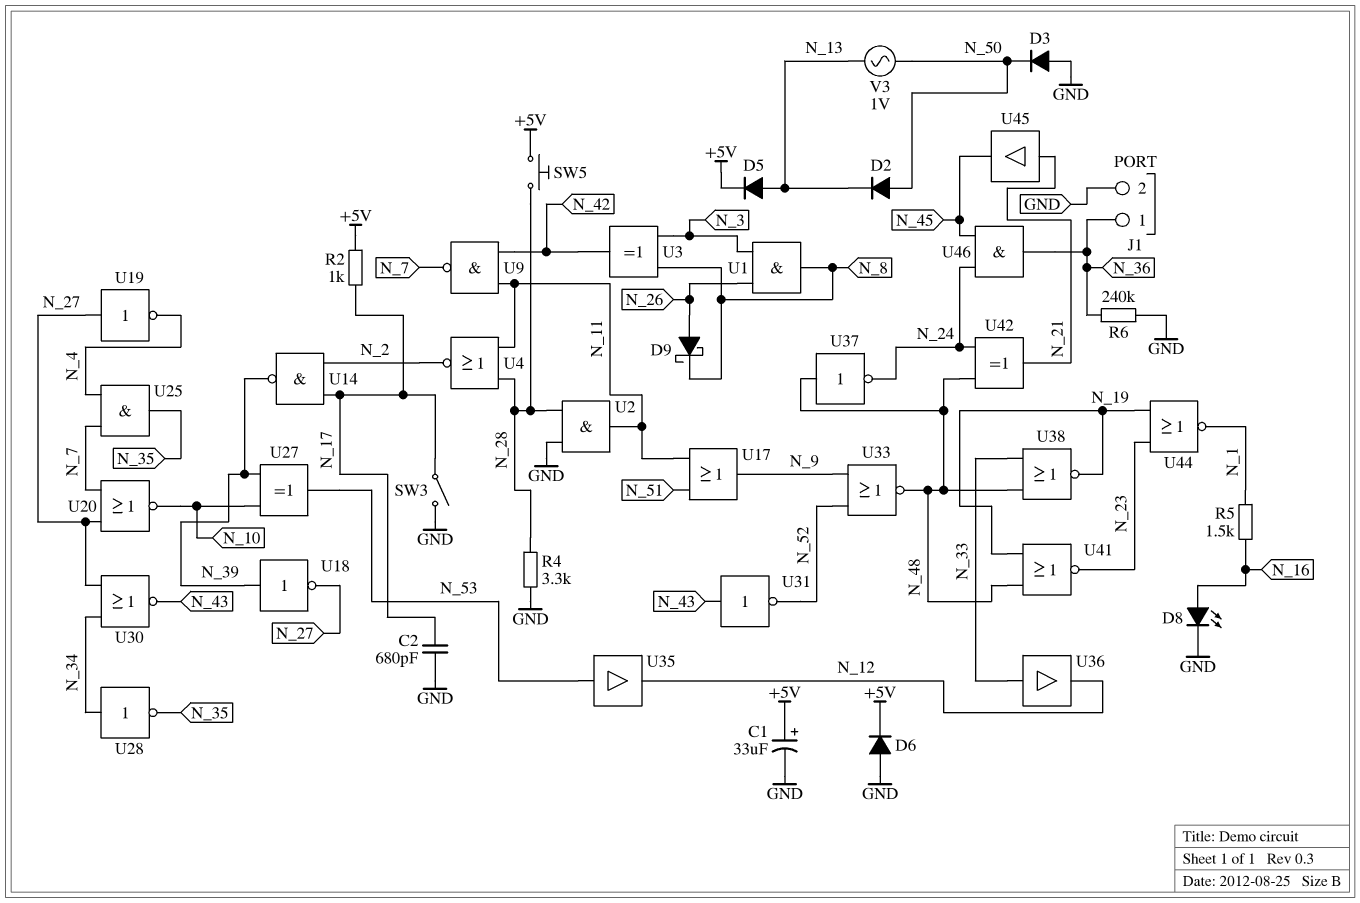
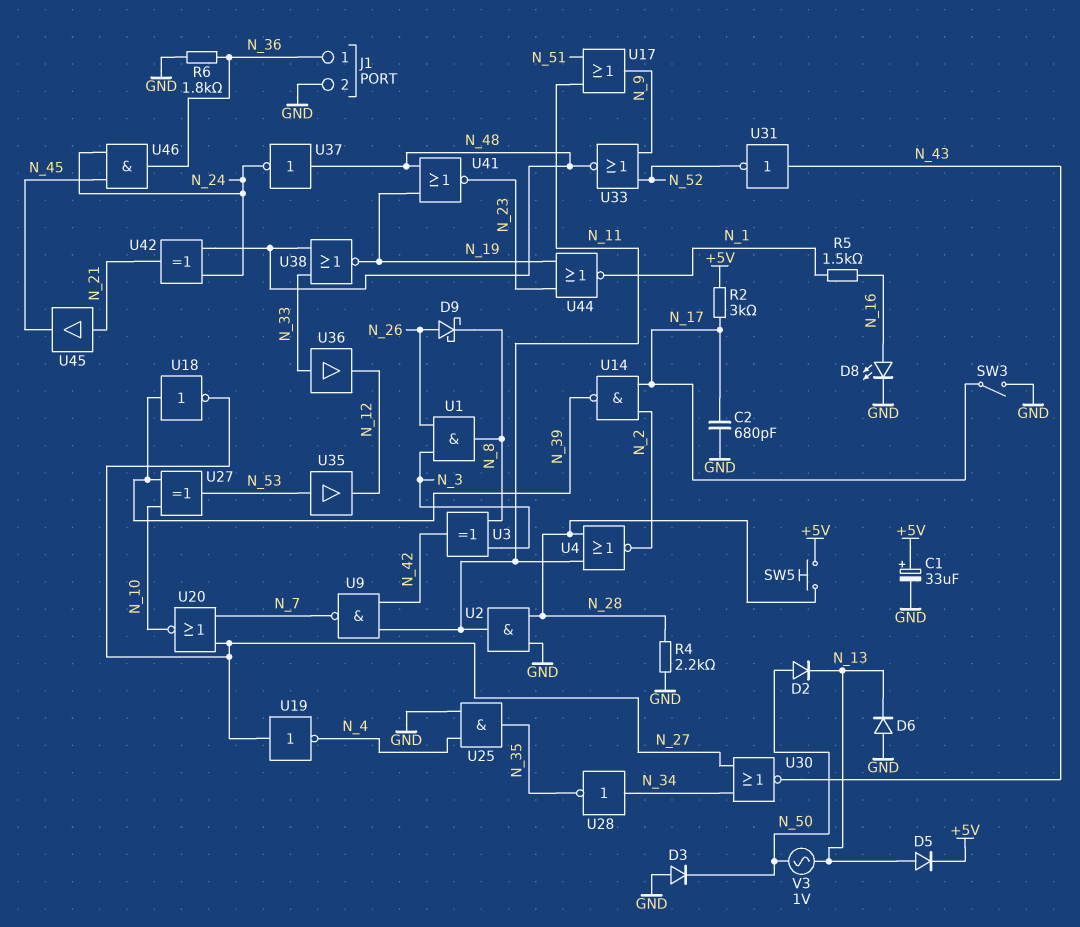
D6: diode (A GND, K +5V) -> diode (A GND, K N_13)
R2: 1k (+5V, N_17) -> 3k (+5V, N_17)
R4: 3.3k (GND, N_28) -> 2.2k (GND, N_28)
R6: 240k (GND, N_36) -> 1.8k (GND, N_36)
U25: AND (in N_4, in N_7, out N_35) -> AND (in GND, in N_4, out N_35)

